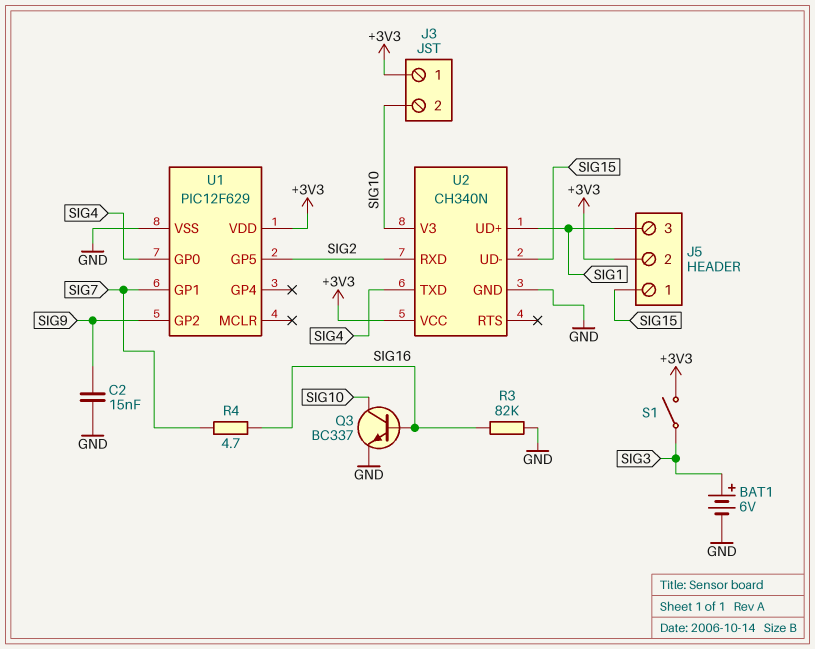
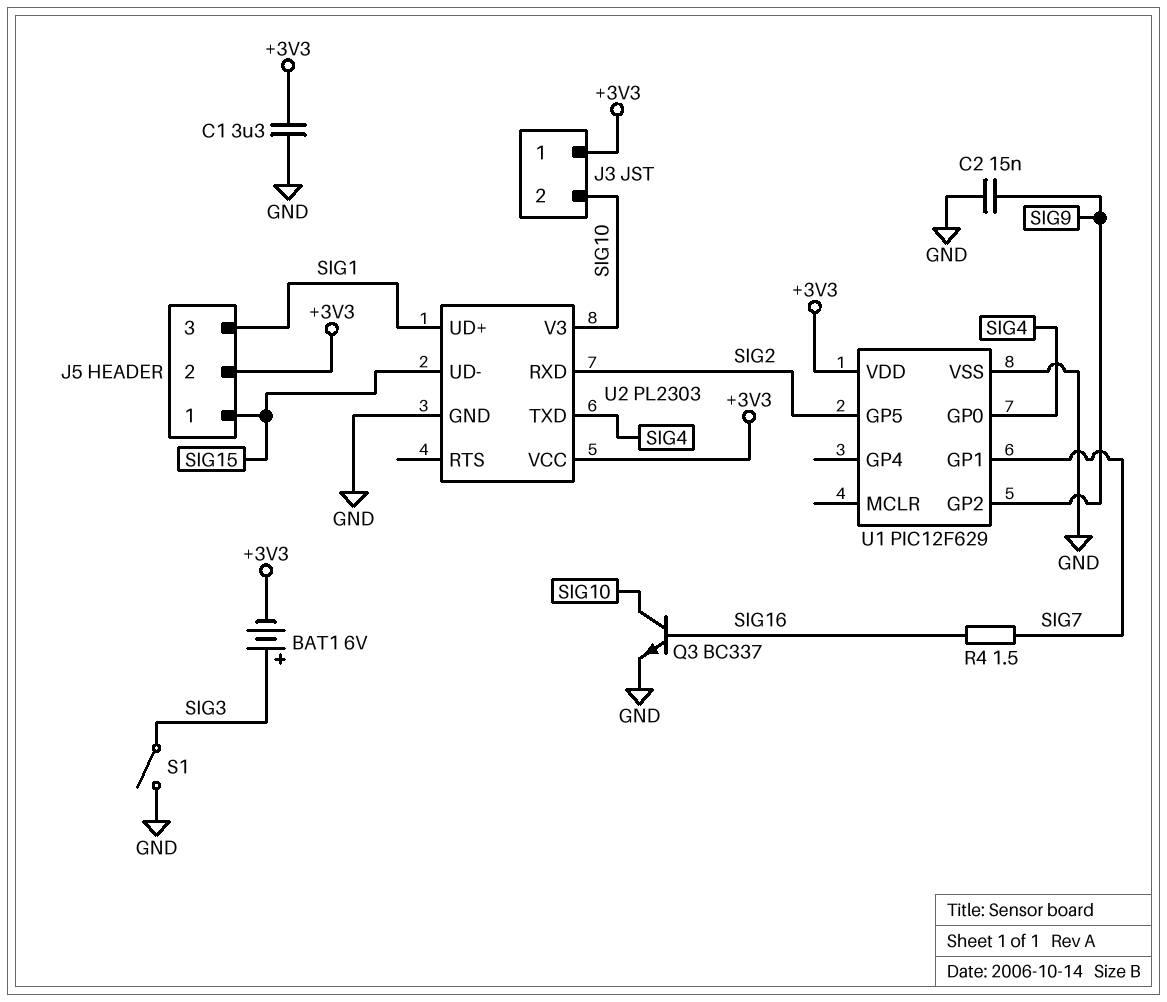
BAT1: 6V (plus SIG3, minus GND) -> 6V (plus SIG3, minus +3V3)
C1: none -> 3.3uF (+3V3, GND)
R3: 82k (GND, SIG16) -> none
R4: 4.7 (SIG7, SIG16) -> 1.5 (SIG7, SIG16)
S1: switch (+3V3, SIG3) -> switch (GND, SIG3)
U2: CH340N -> PL2303

